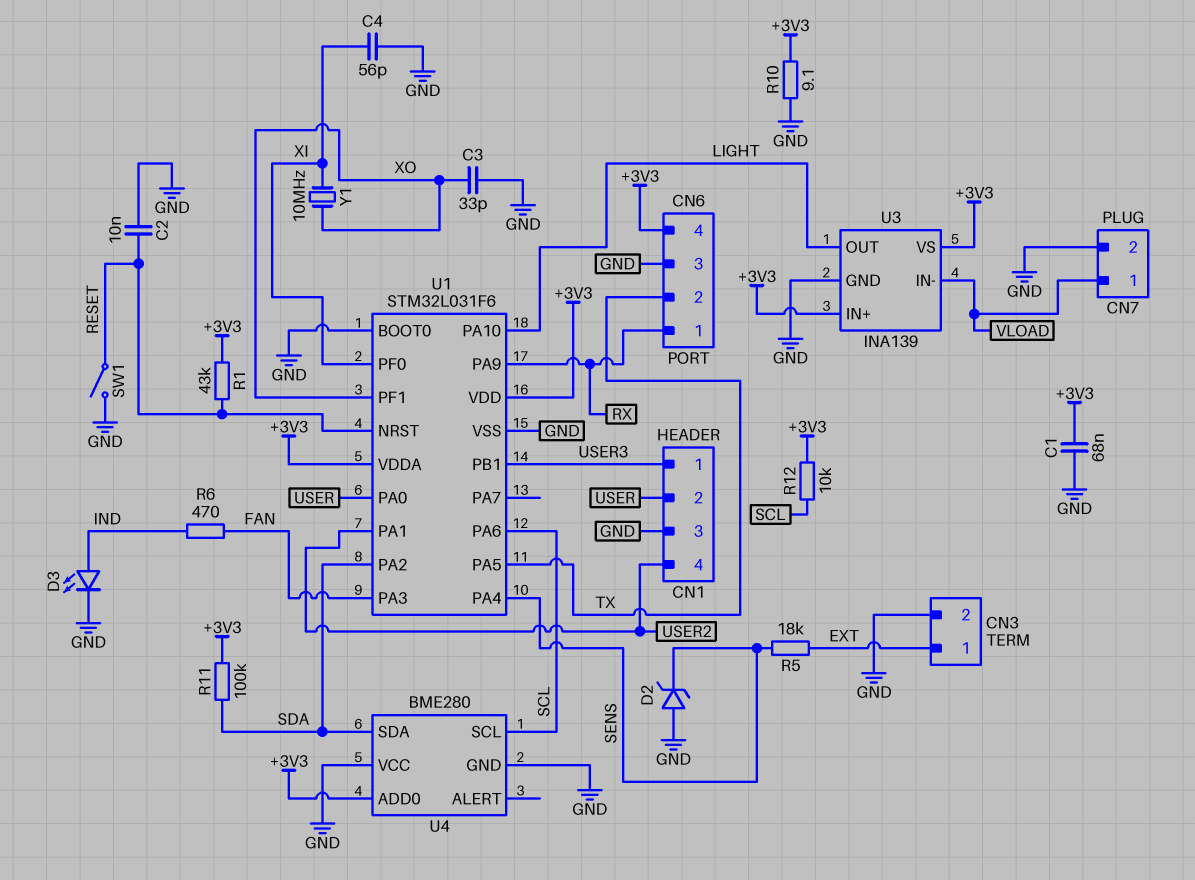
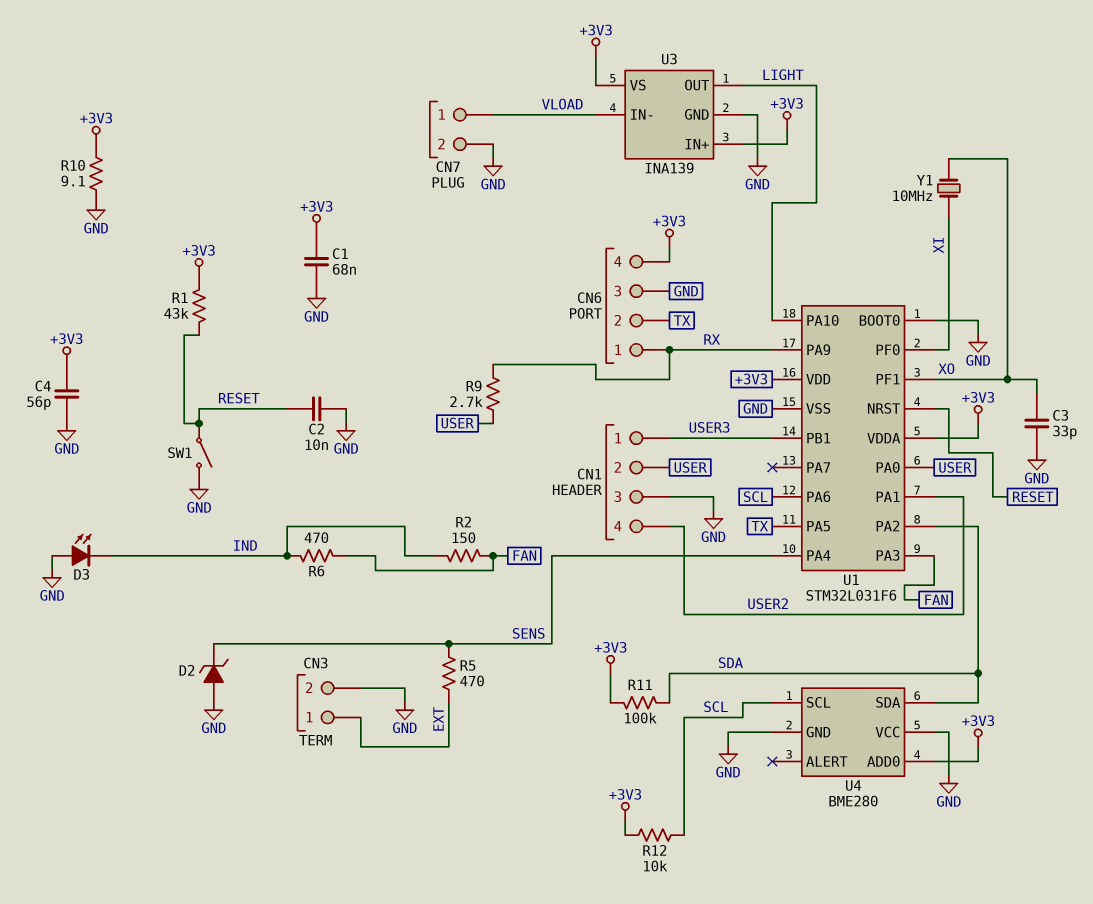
C4: 56pF (GND, XI) -> 56pF (+3V3, GND)
D3: LED (A IND, K GND) -> LED (A GND, K IND)
R2: none -> 150 (FAN, IND)
R5: 18k (EXT, SENS) -> 470 (EXT, SENS)
R9: none -> 2.7k (RX, USER)

